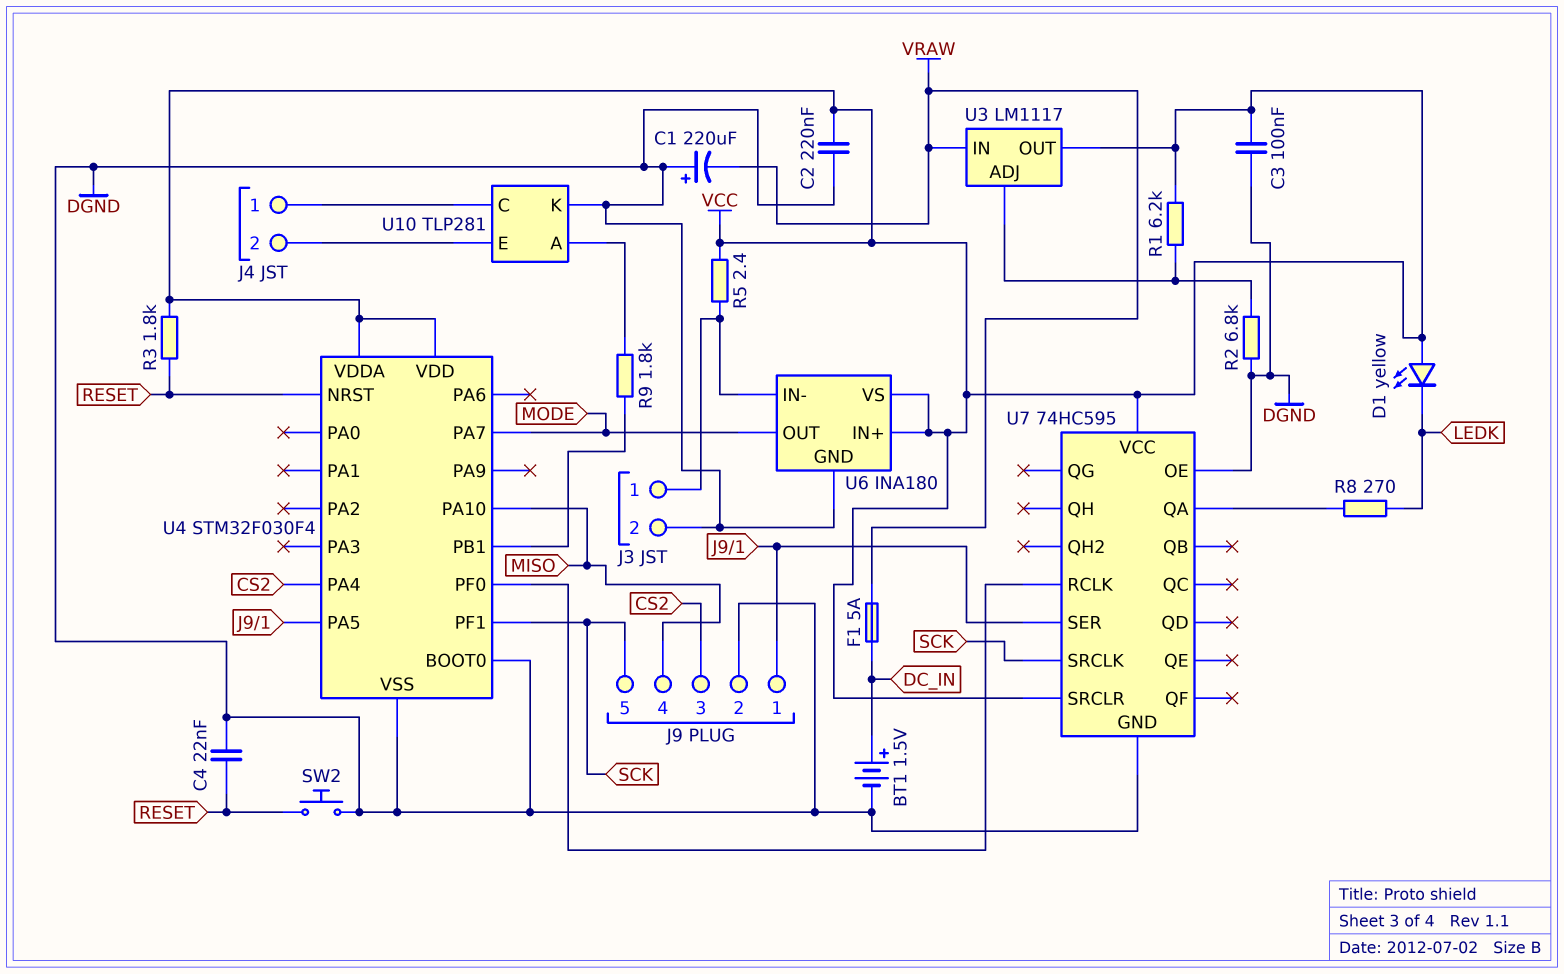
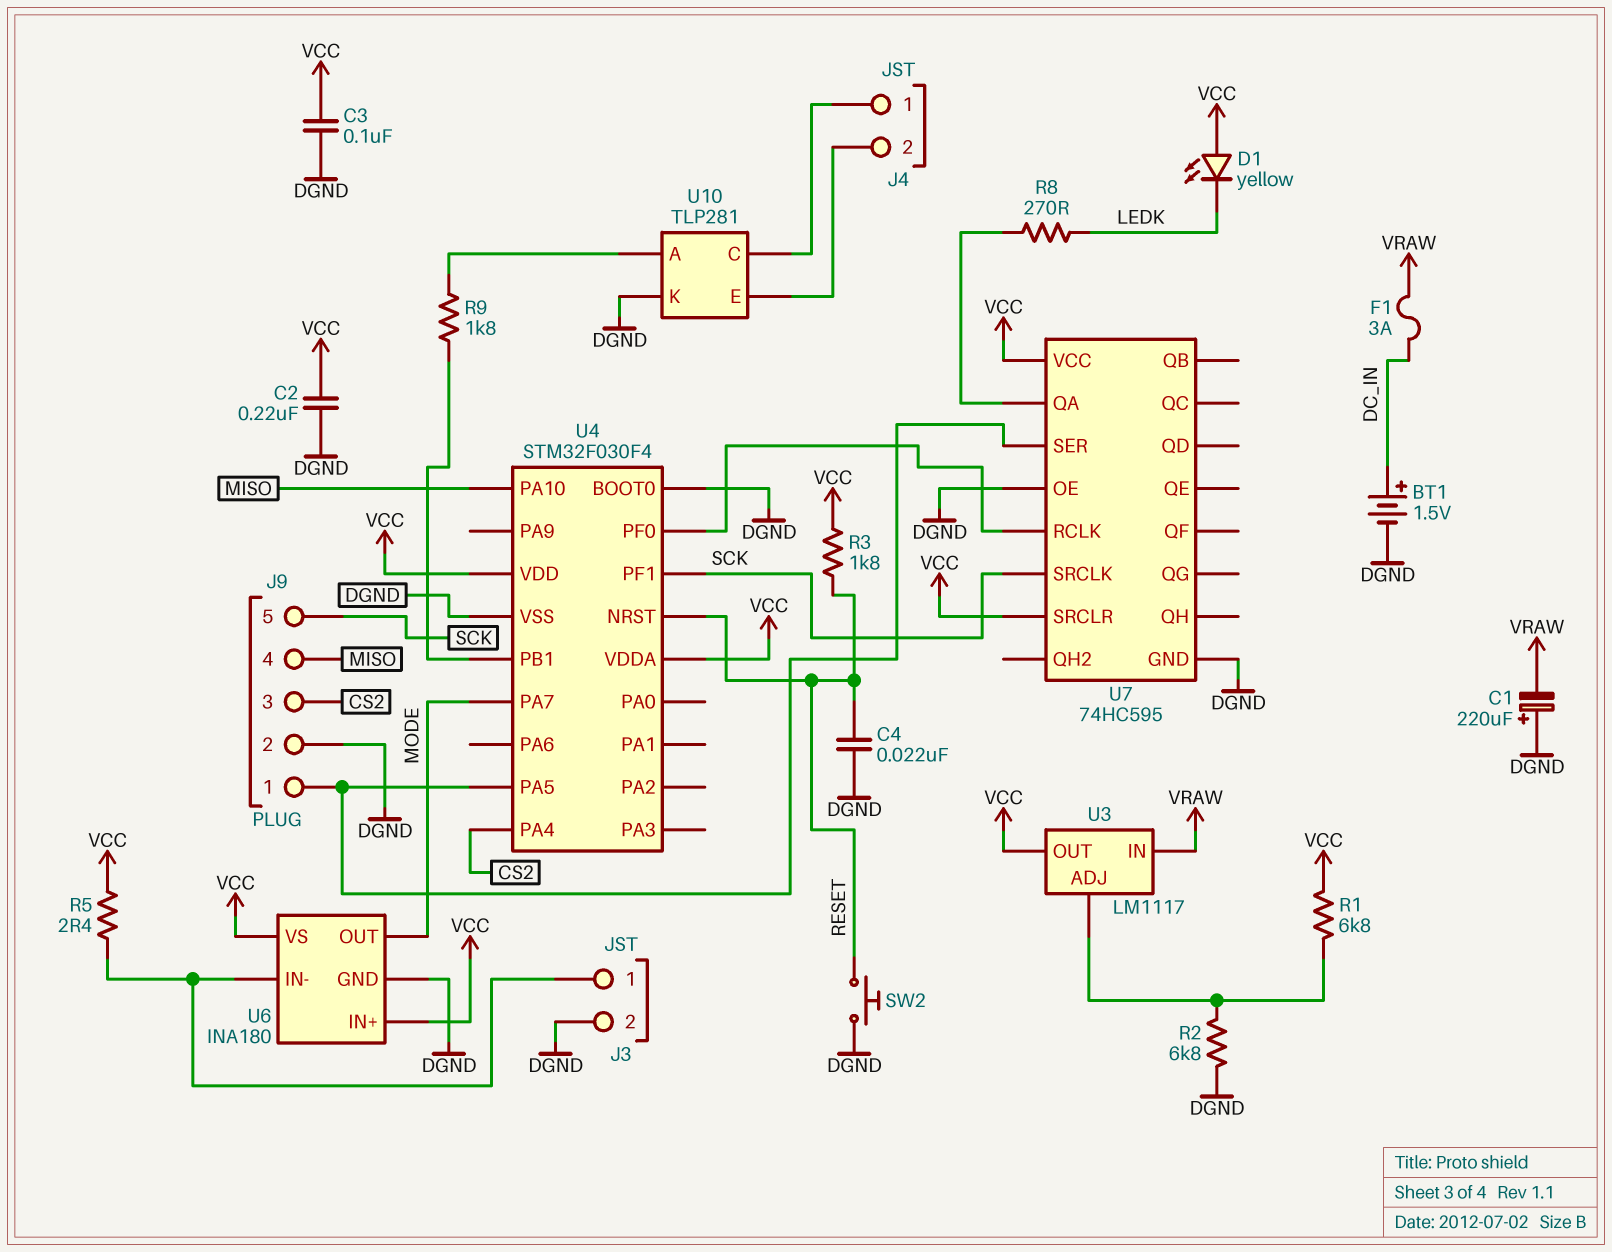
F1: 5A (DC_IN, VRAW) -> 3A (DC_IN, VRAW)
R1: 6.2k (U3/ADJ, VCC) -> 6.8k (U3/ADJ, VCC)

